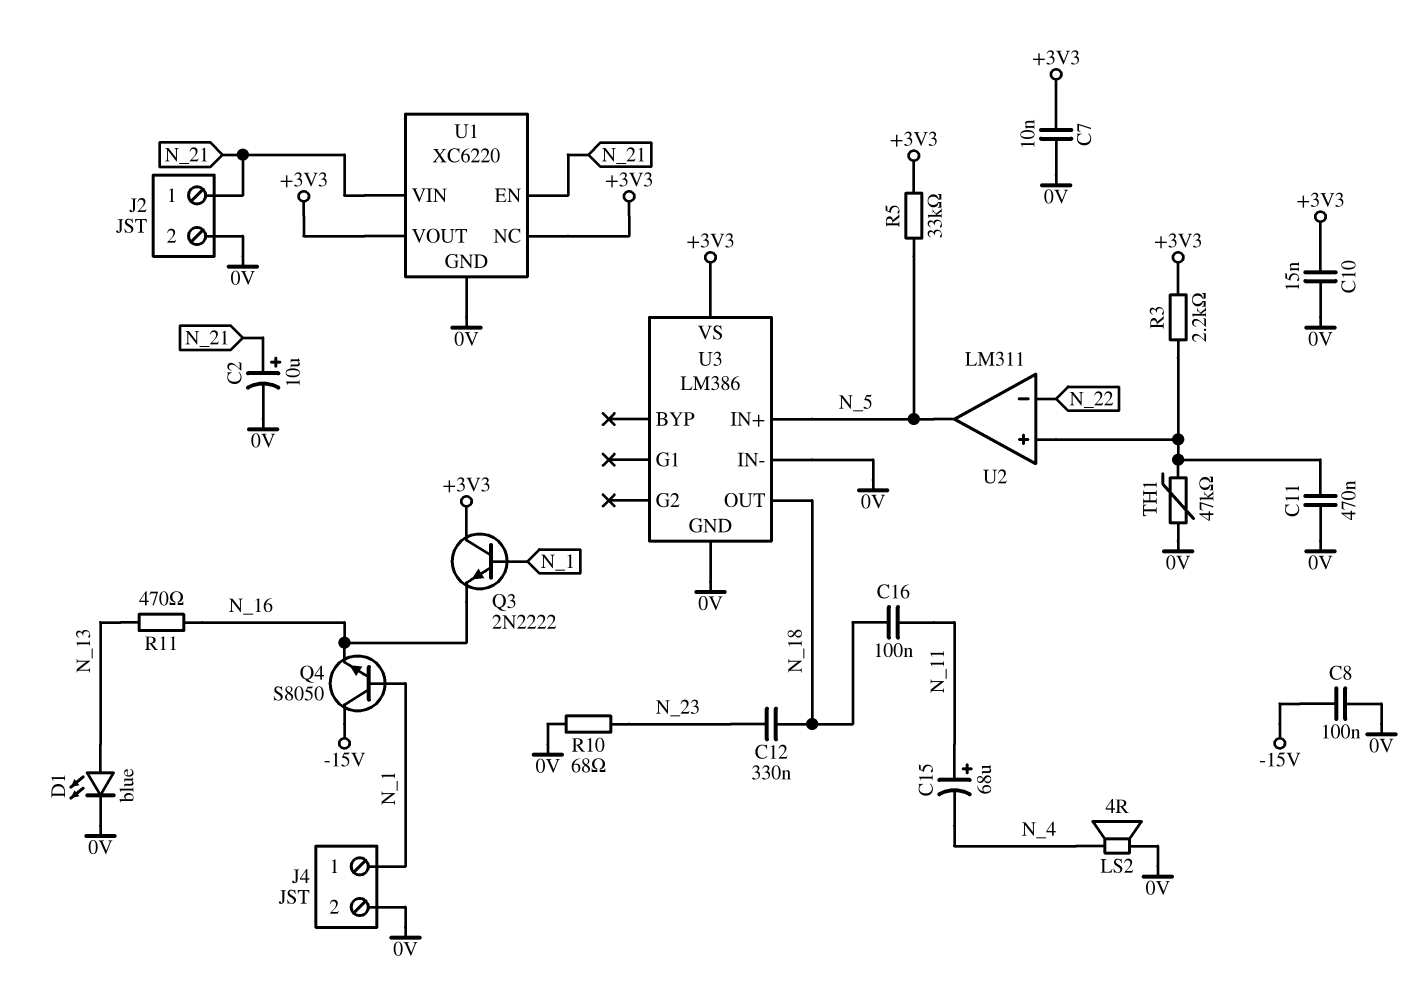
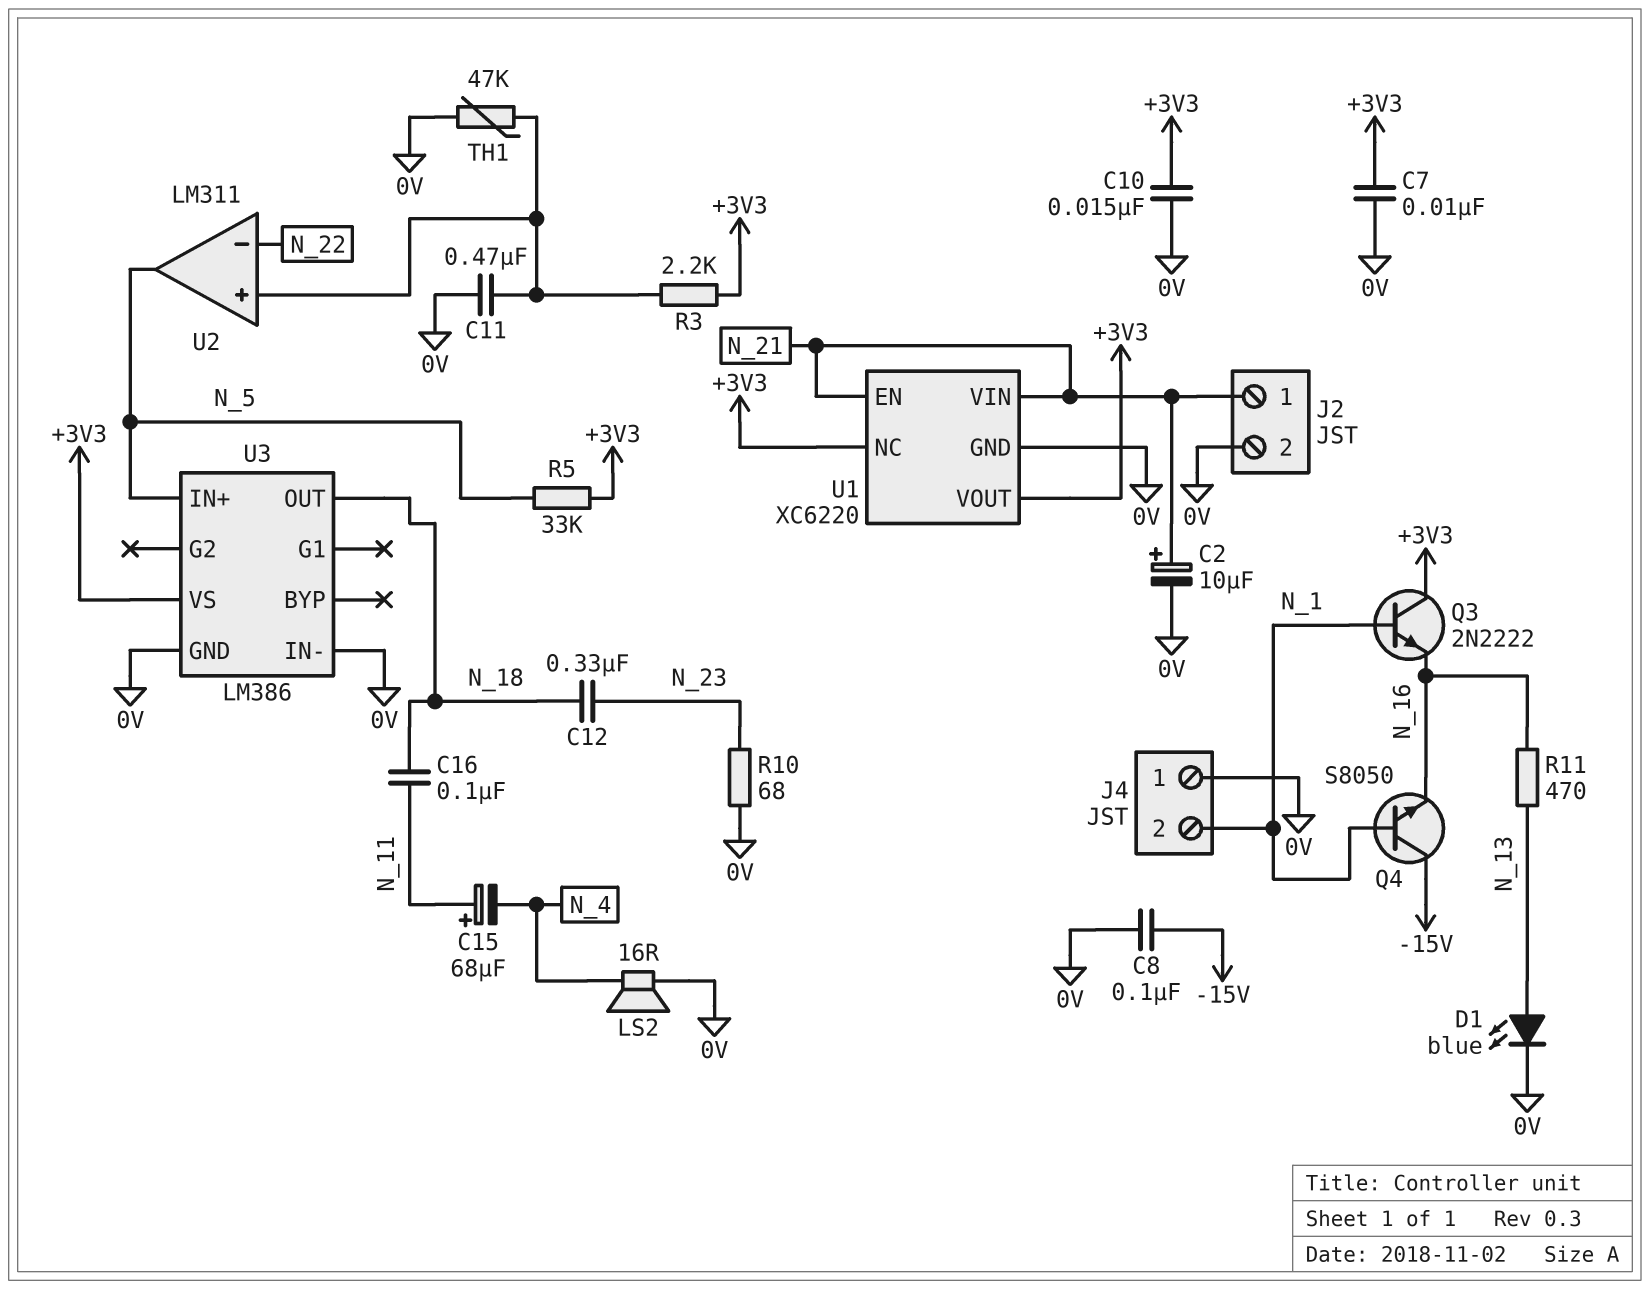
J4 pin 1: N_1 -> 0V
J4 pin 2: 0V -> N_1
LS2: speaker 4R (0V, N_4) -> speaker 16R (0V, N_4)

